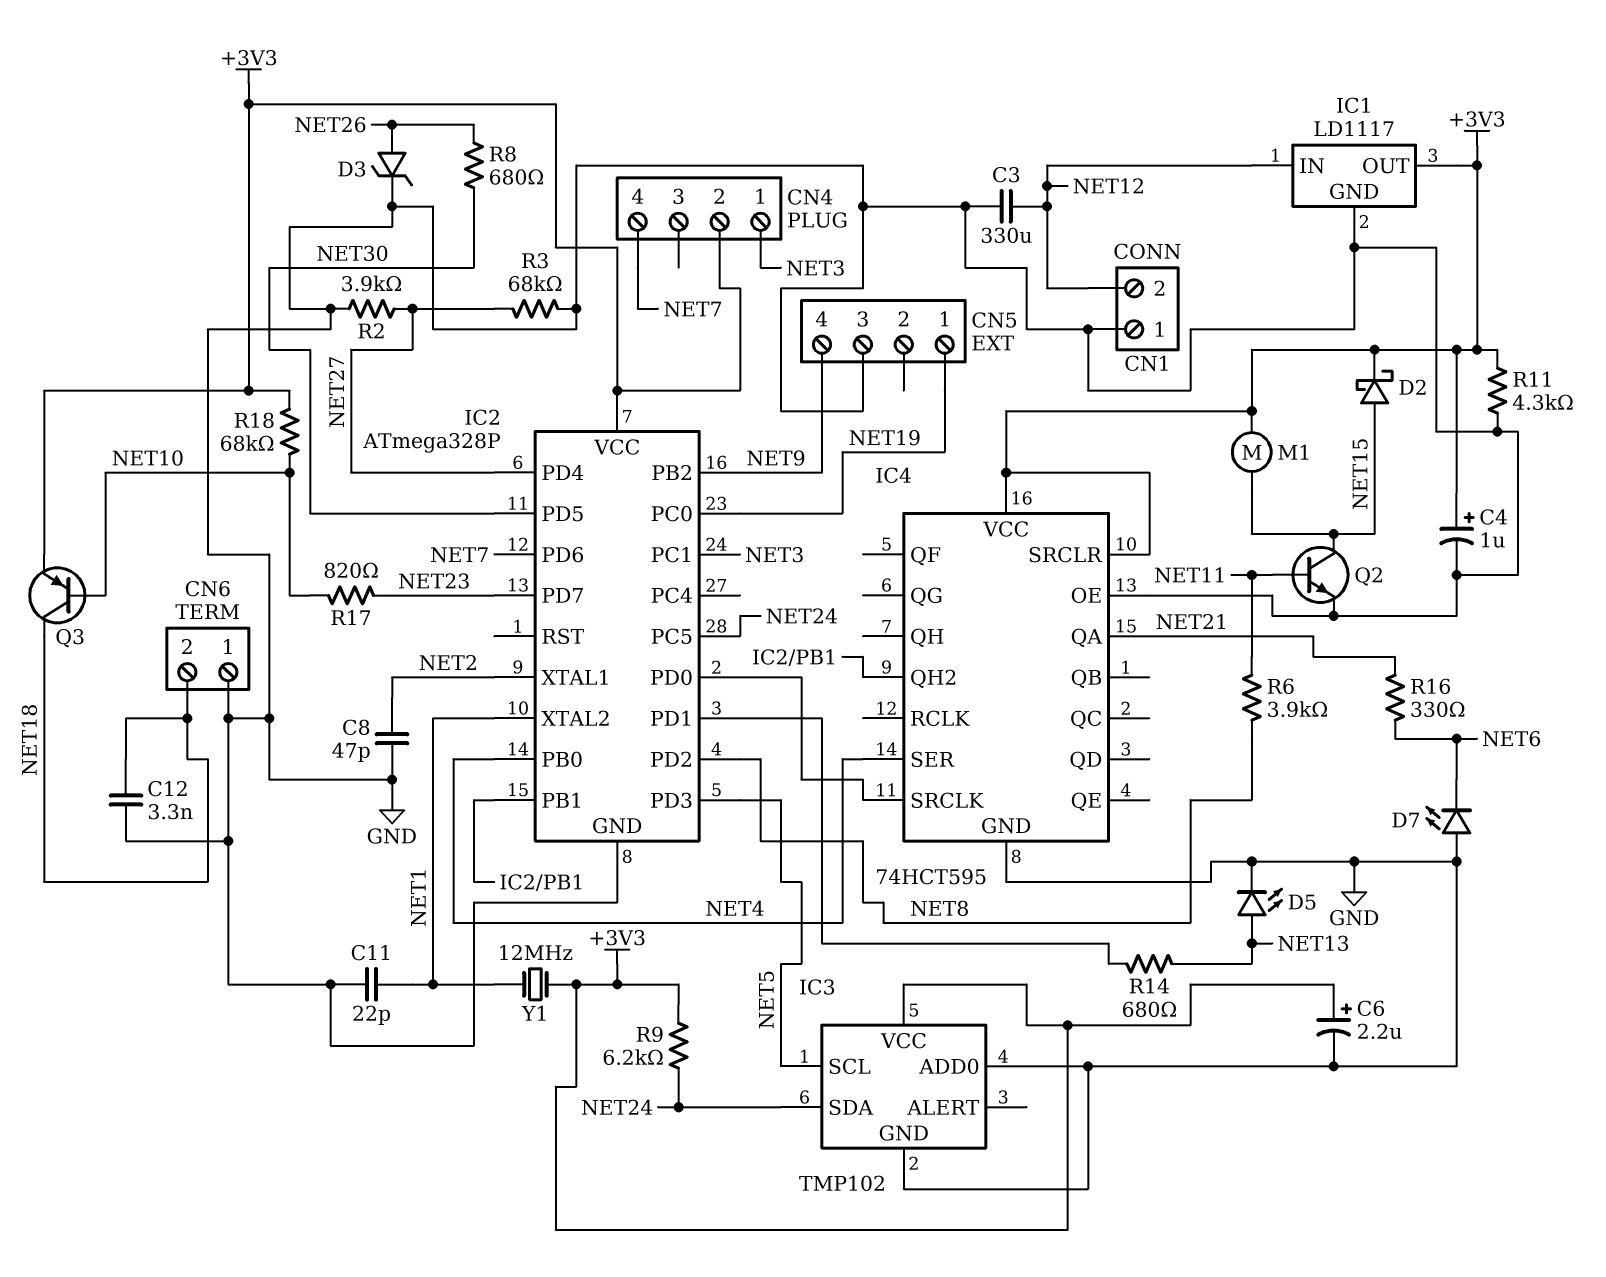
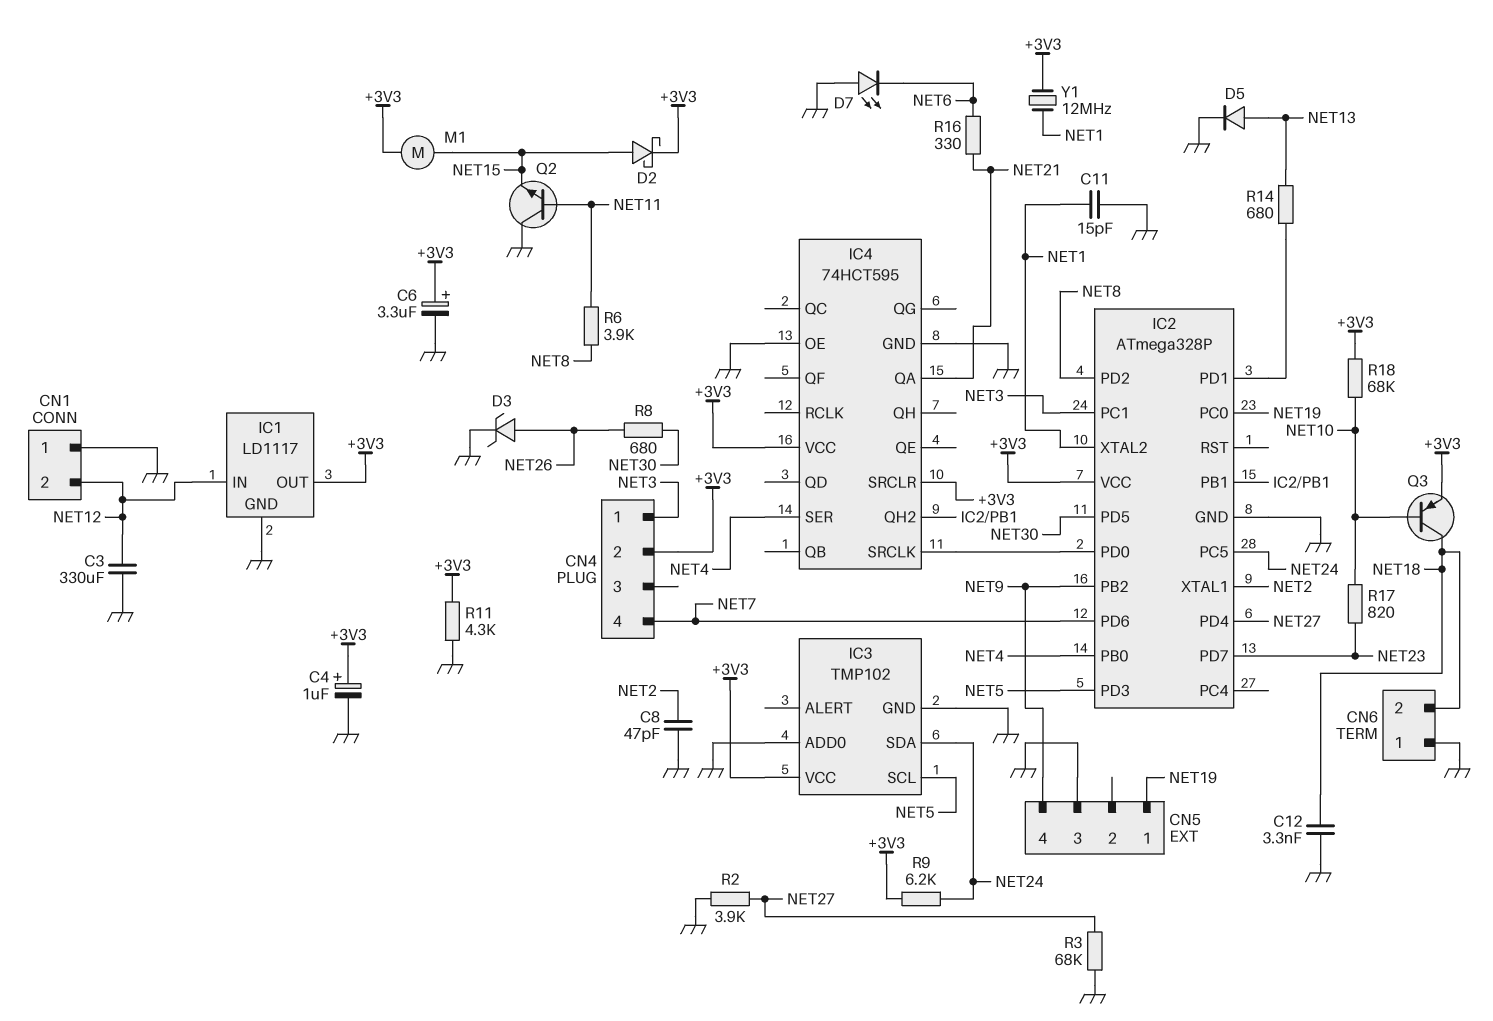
C6: 2.2uF (plus +3V3, minus GND) -> 3.3uF (plus +3V3, minus GND)
C11: 22pF (GND, NET1) -> 15pF (GND, NET1)
D5: LED (A NET13, K GND) -> diode (A NET13, K GND)
Q2: NPN (B NET11, C NET15, E GND) -> NPN (B NET11, C GND, E NET15)

